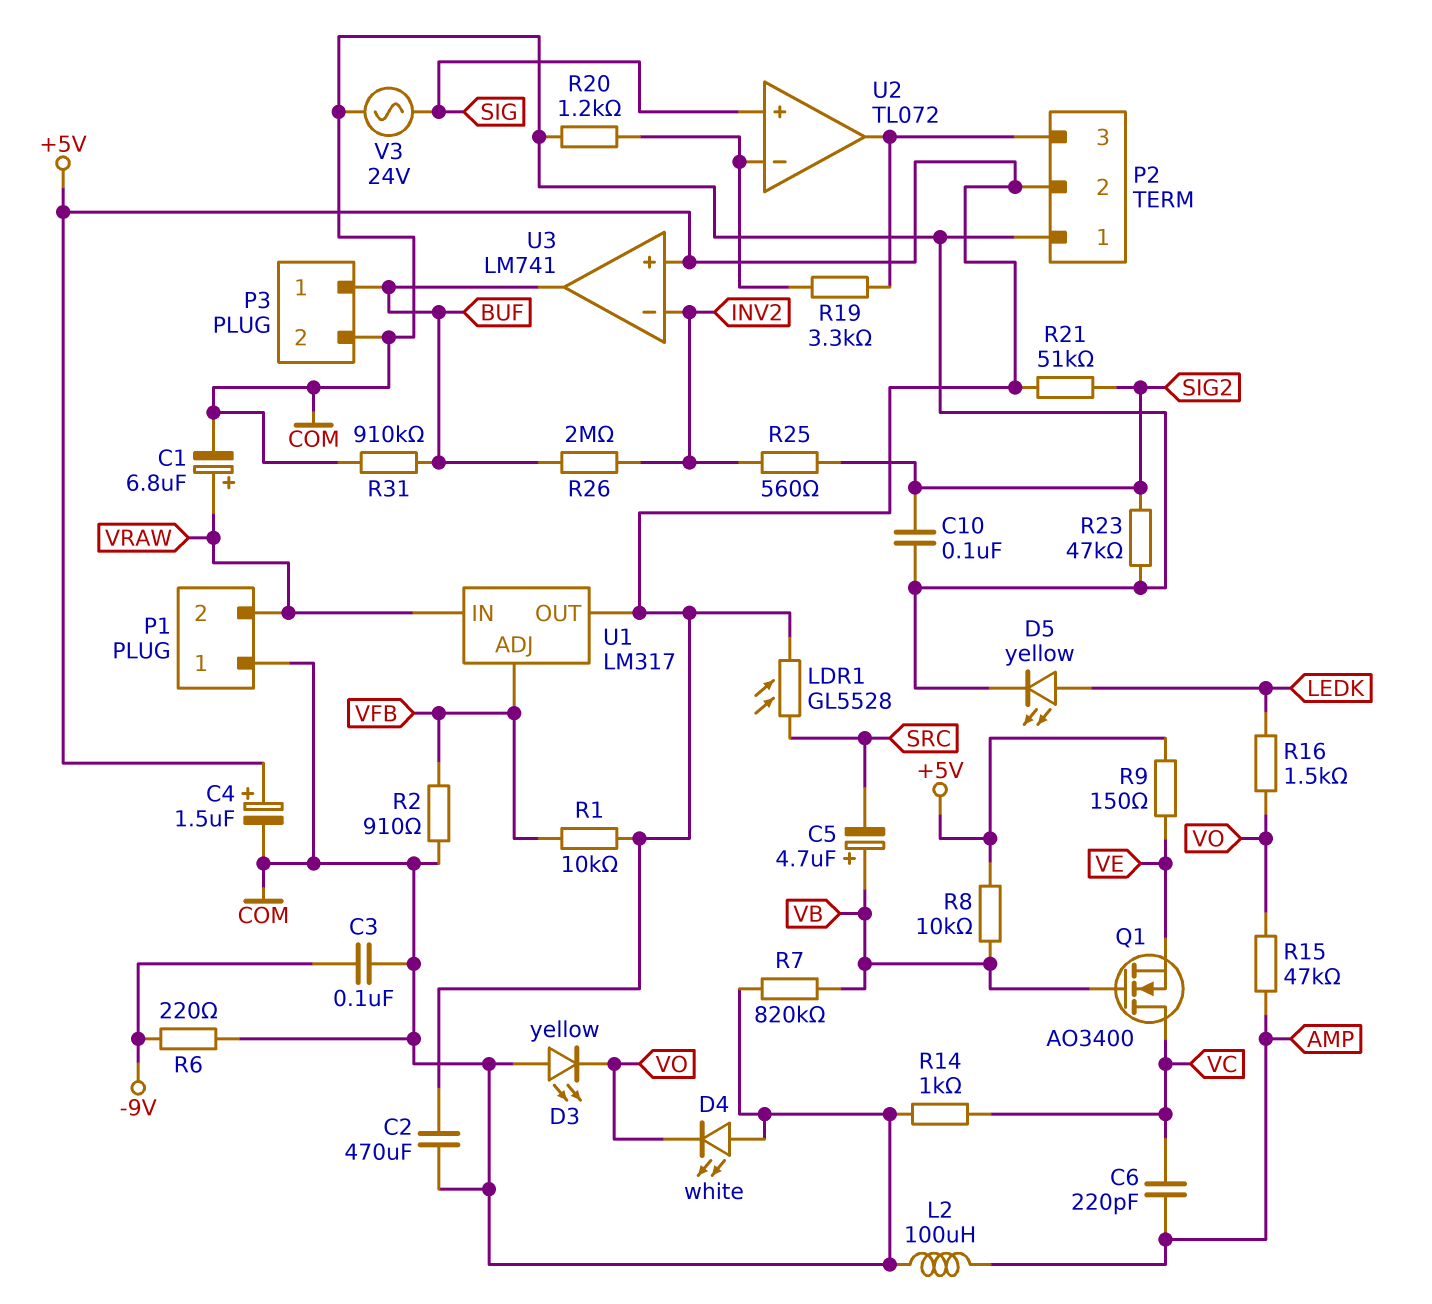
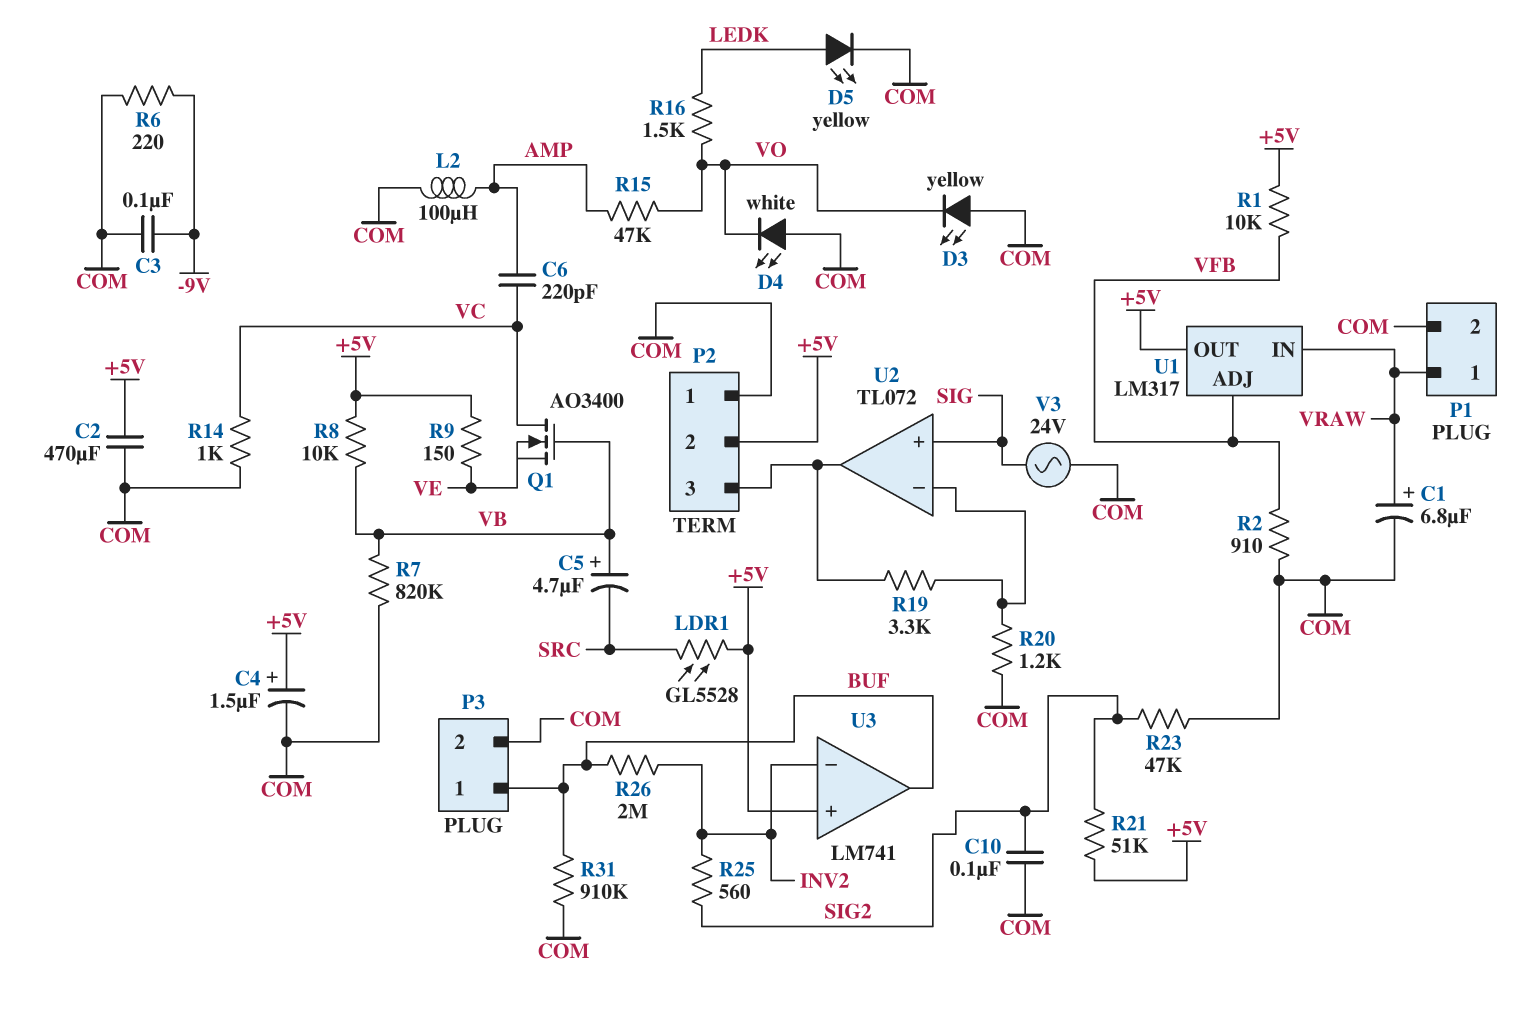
P1 pin 1: COM -> VRAW
P1 pin 2: VRAW -> COM

